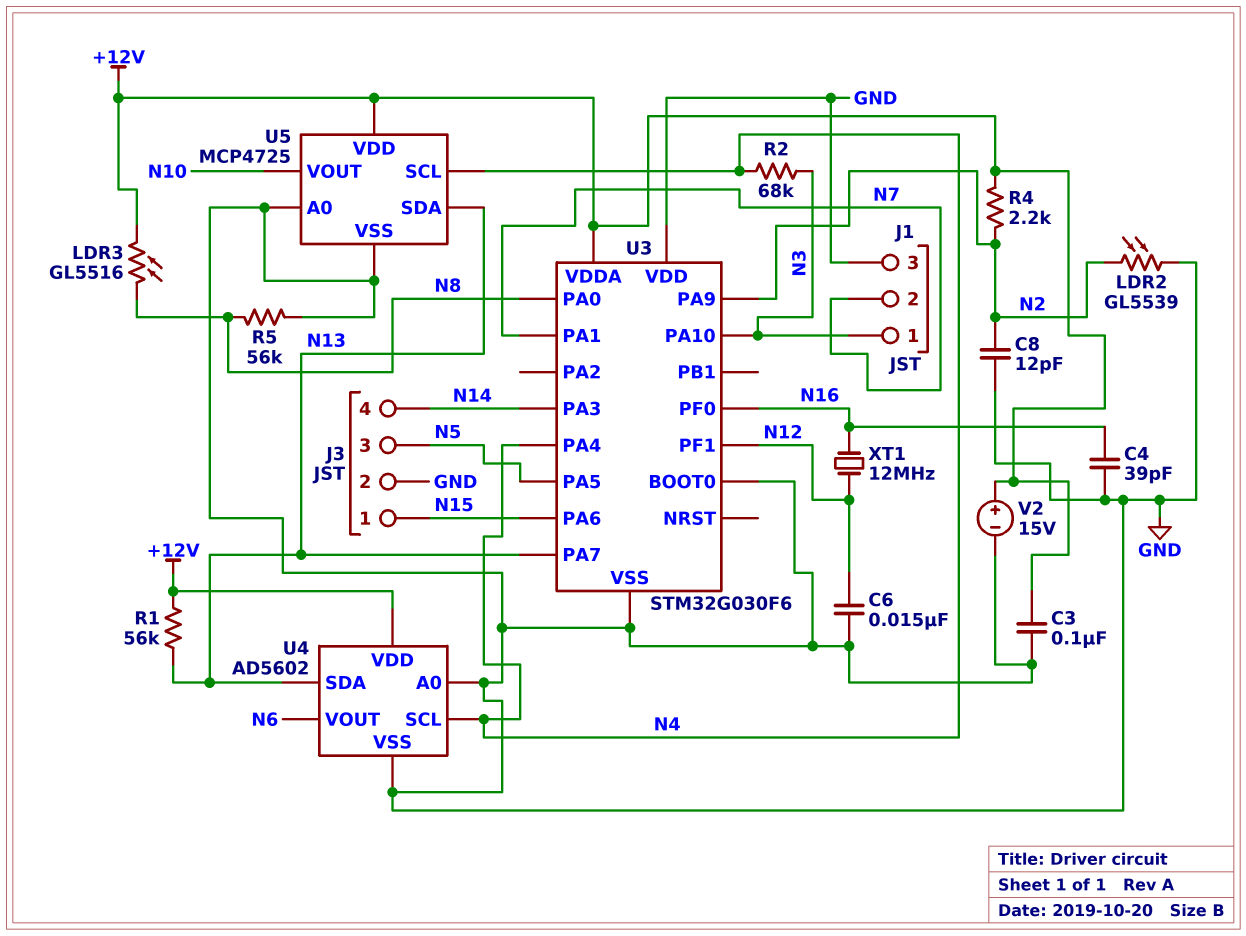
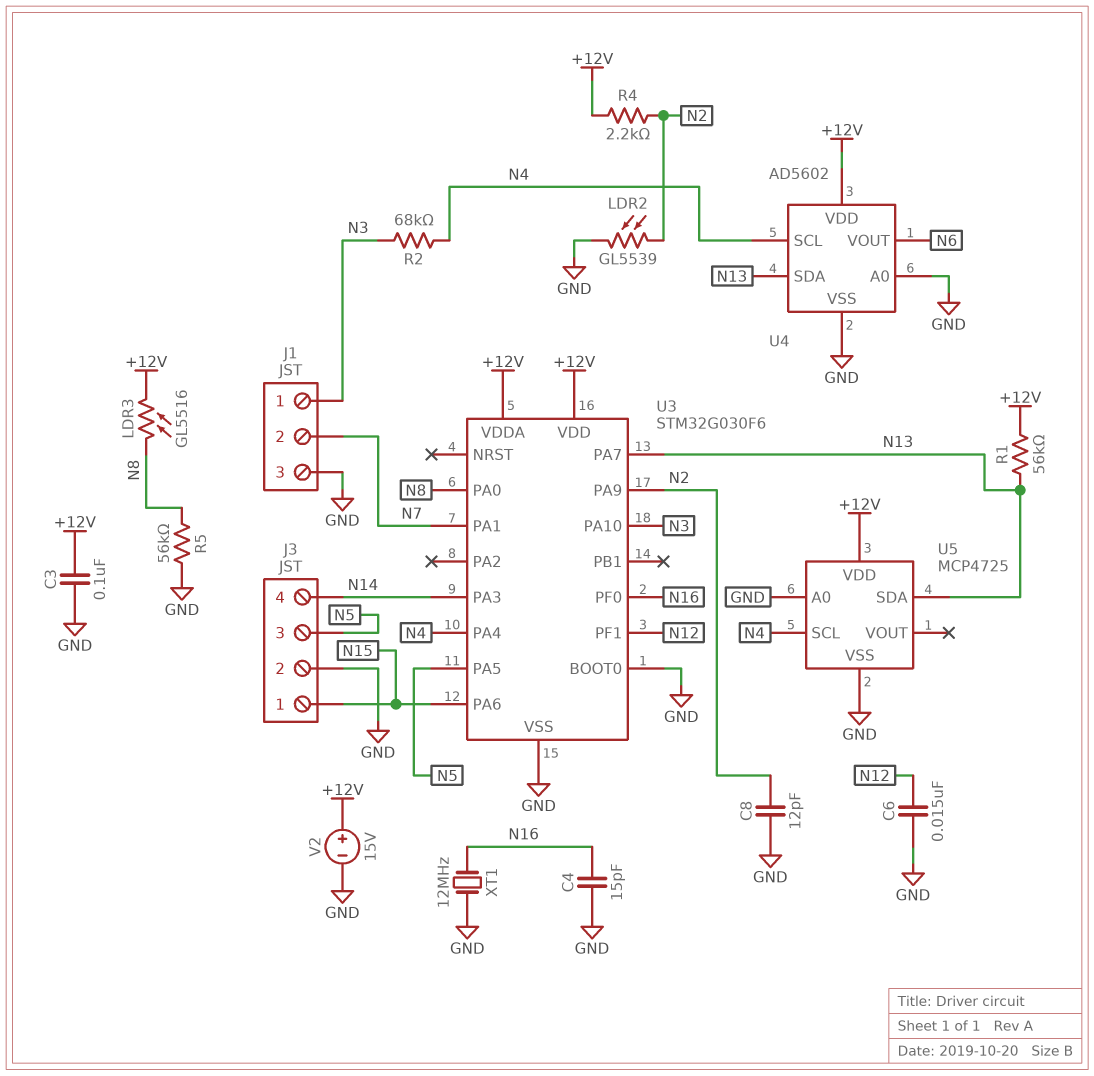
C4: 39pF (GND, N16) -> 15pF (GND, N16)
U3 pin VDD: GND -> +12V
U5 pin VOUT: N10 -> none
XT1: 12MHz (N12, N16) -> 12MHz (GND, N16)

